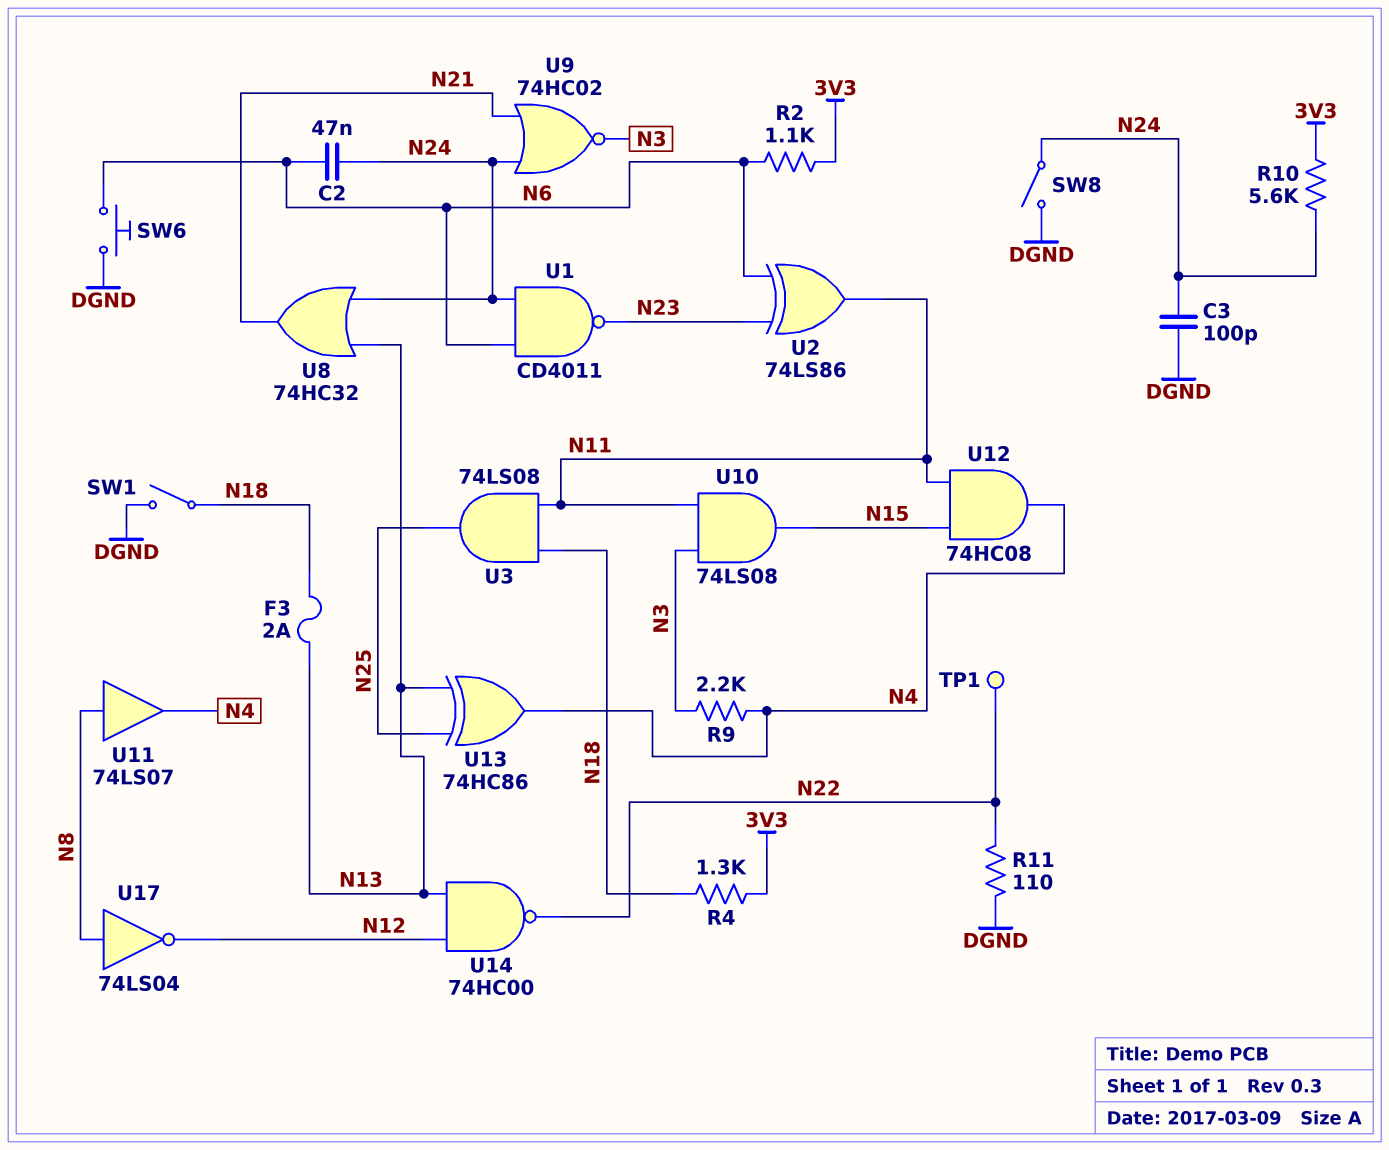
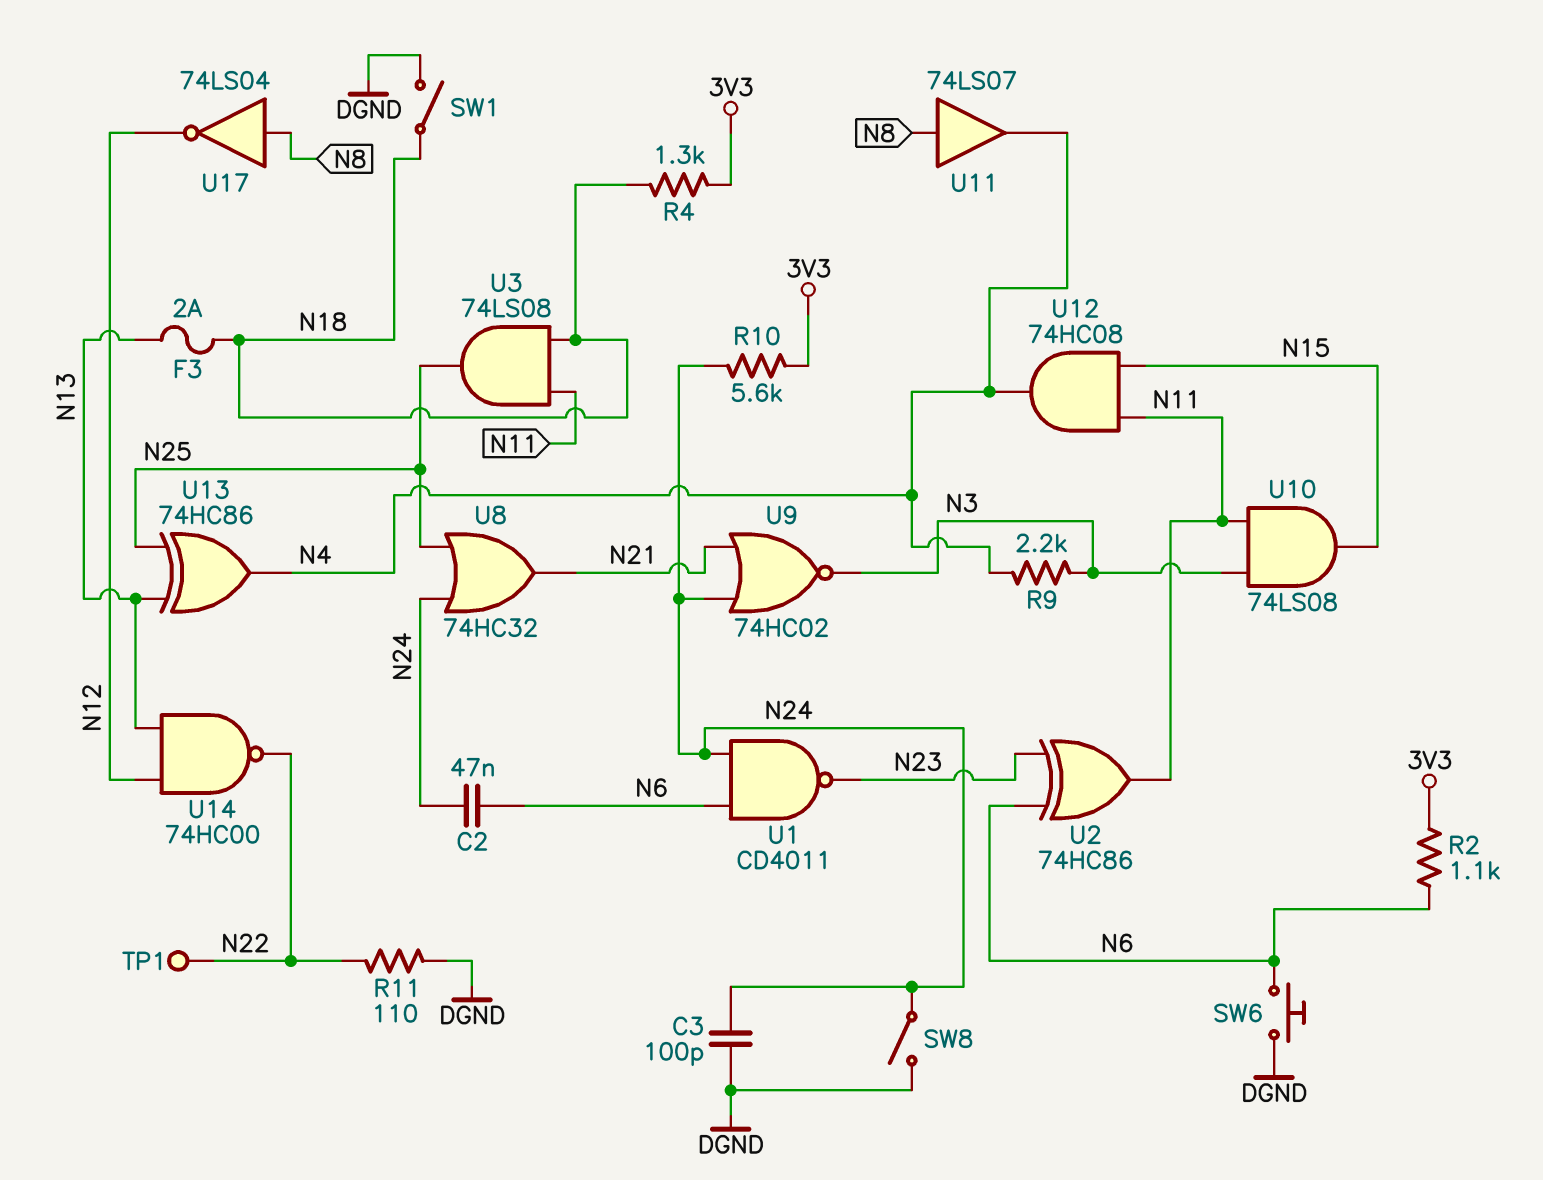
U2: XOR 74LS86 (in N6, in N23, out N11) -> XOR 74HC86 (in N6, in N23, out N11)
U8: OR 74HC32 (in N13, in N24, out N21) -> OR 74HC32 (in N24, in N25, out N21)

